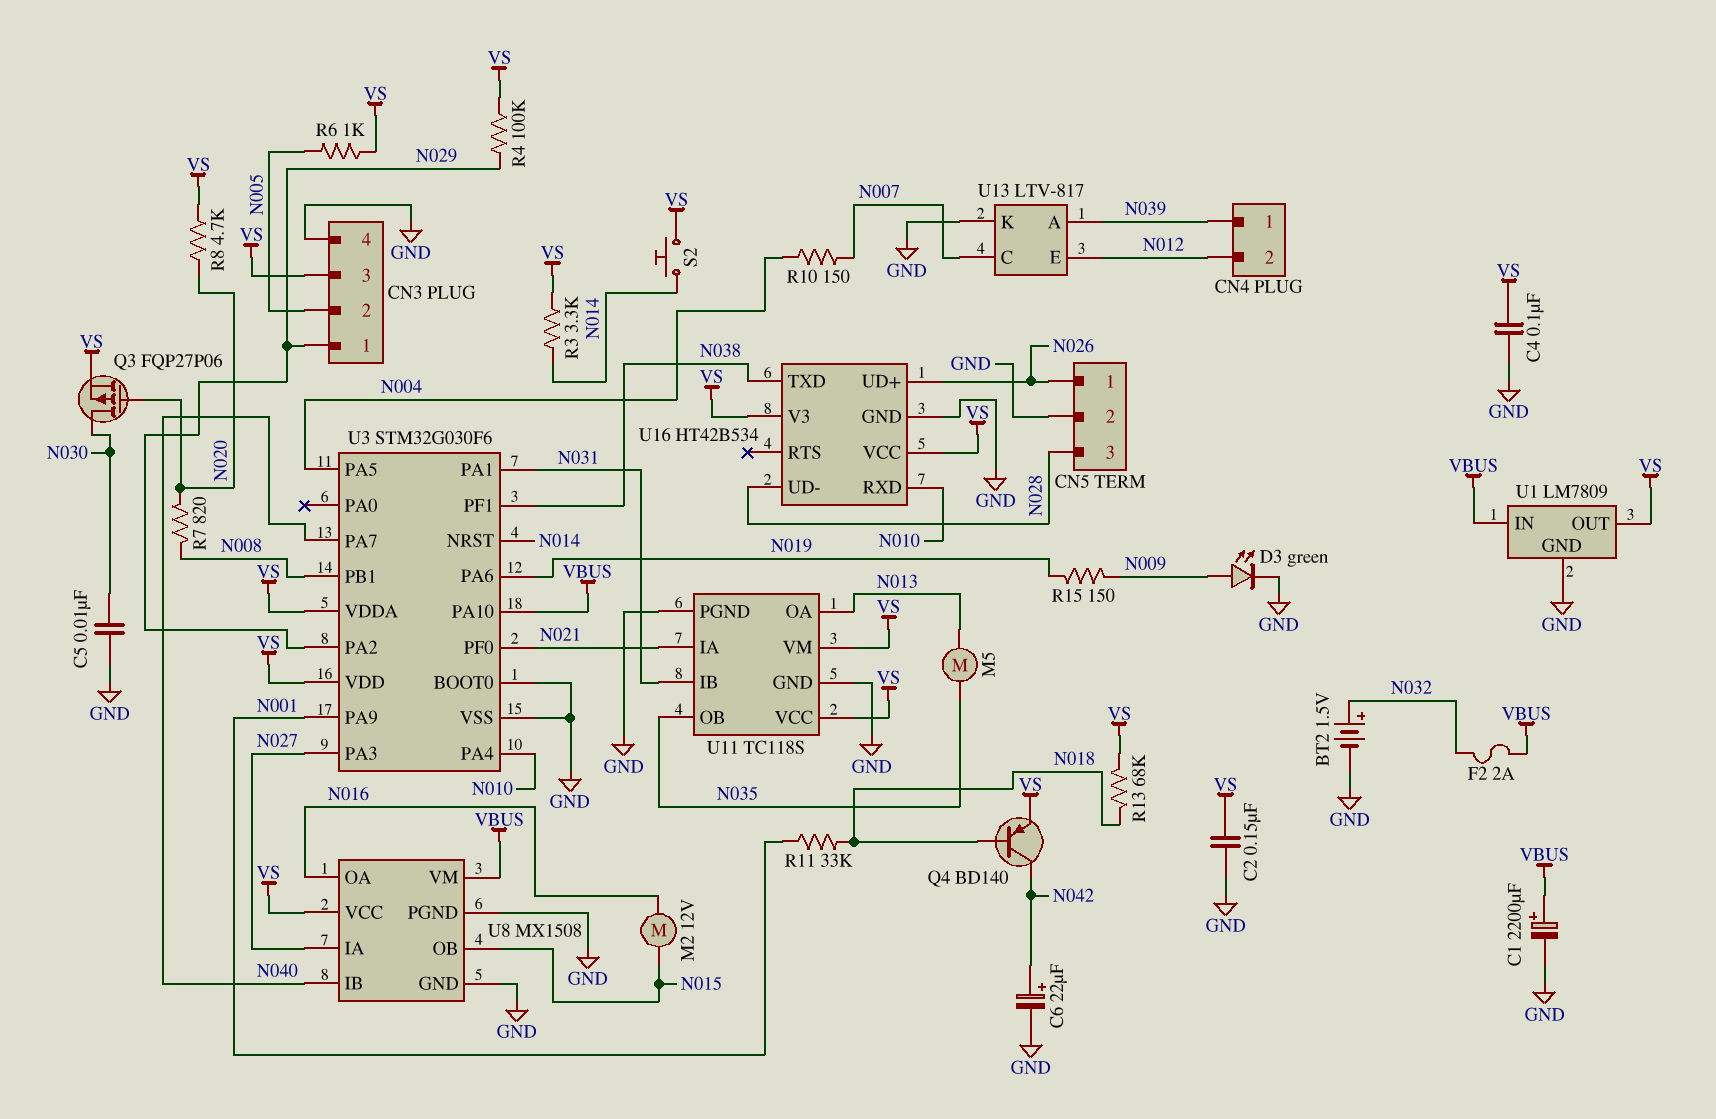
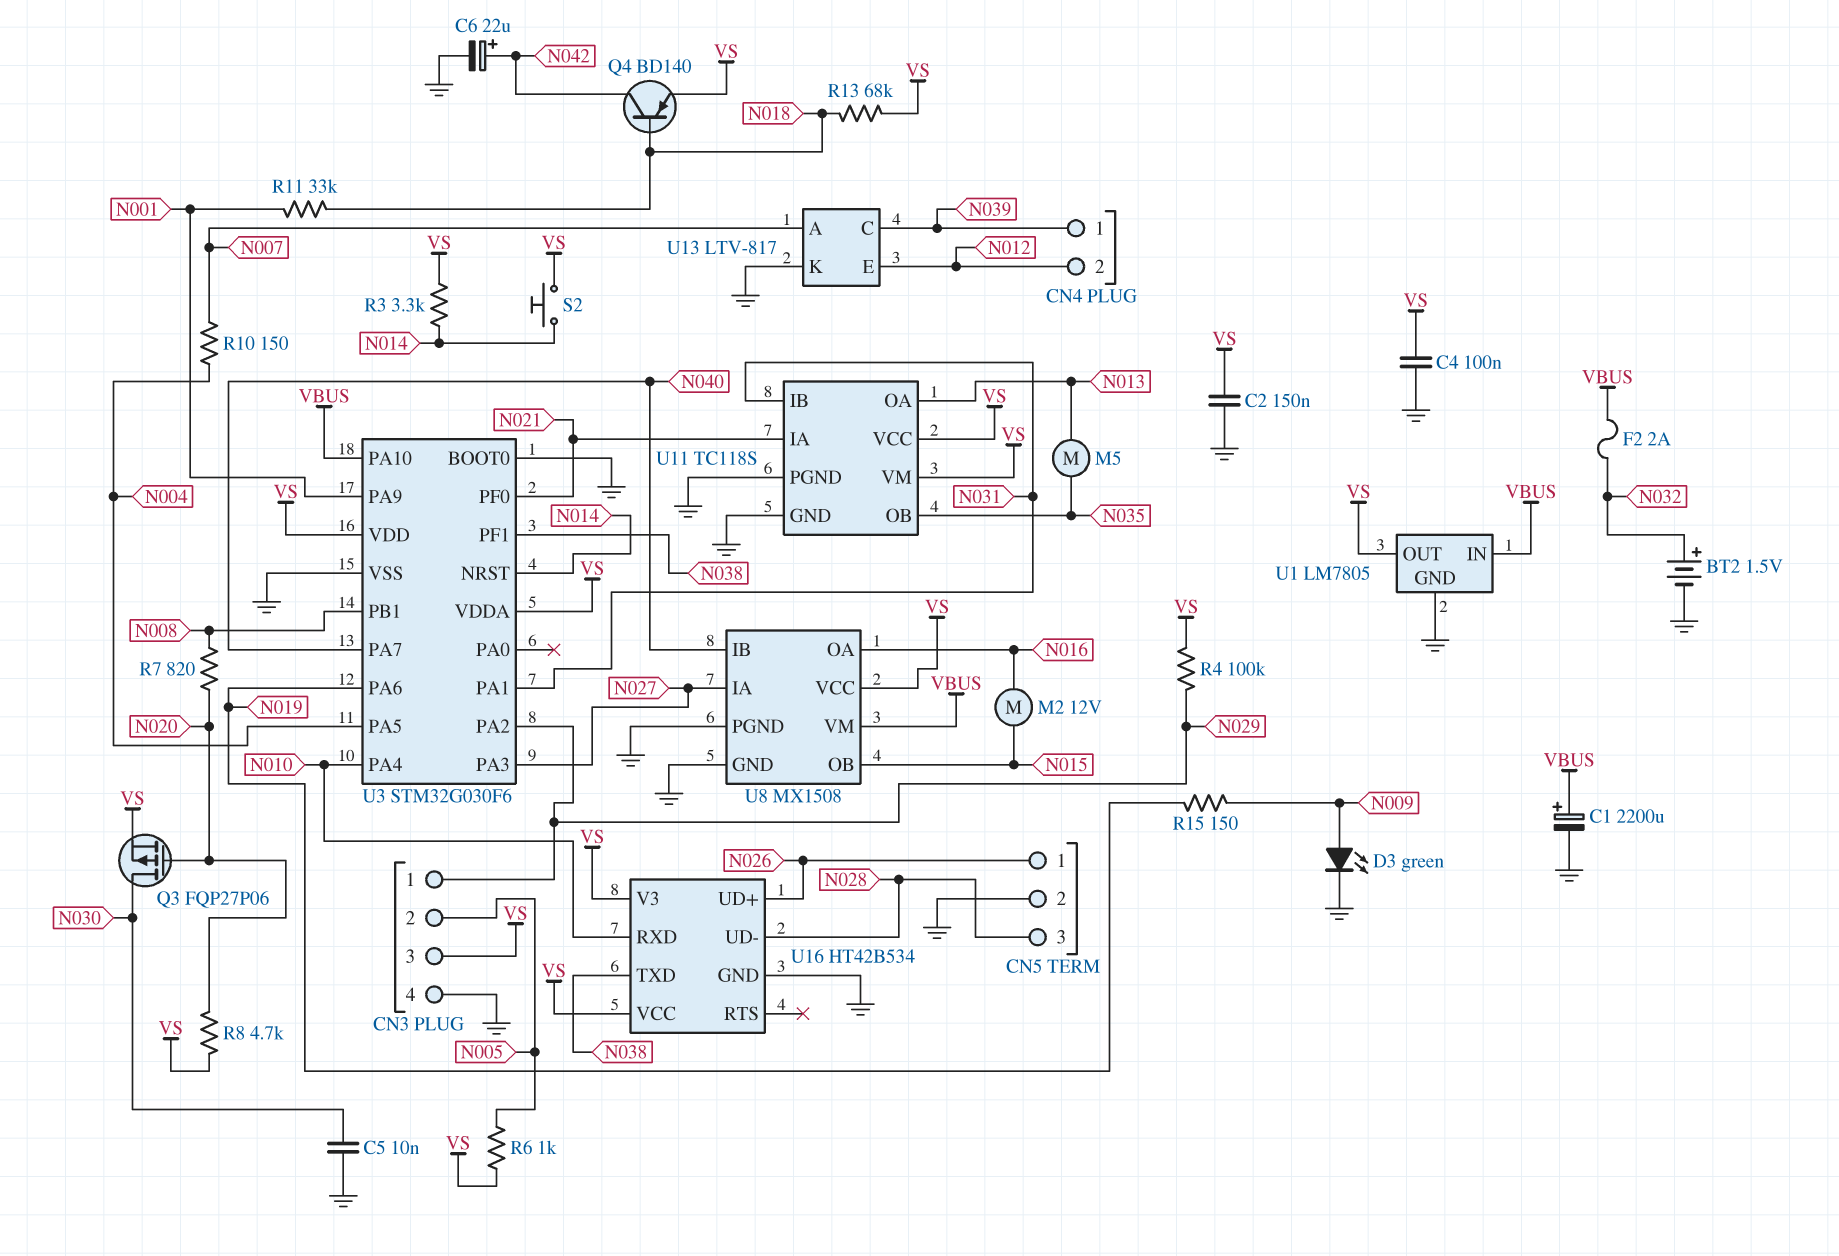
U1: LM7809 -> LM7805
U13 pin A: N039 -> N007
U13 pin C: N007 -> N039

